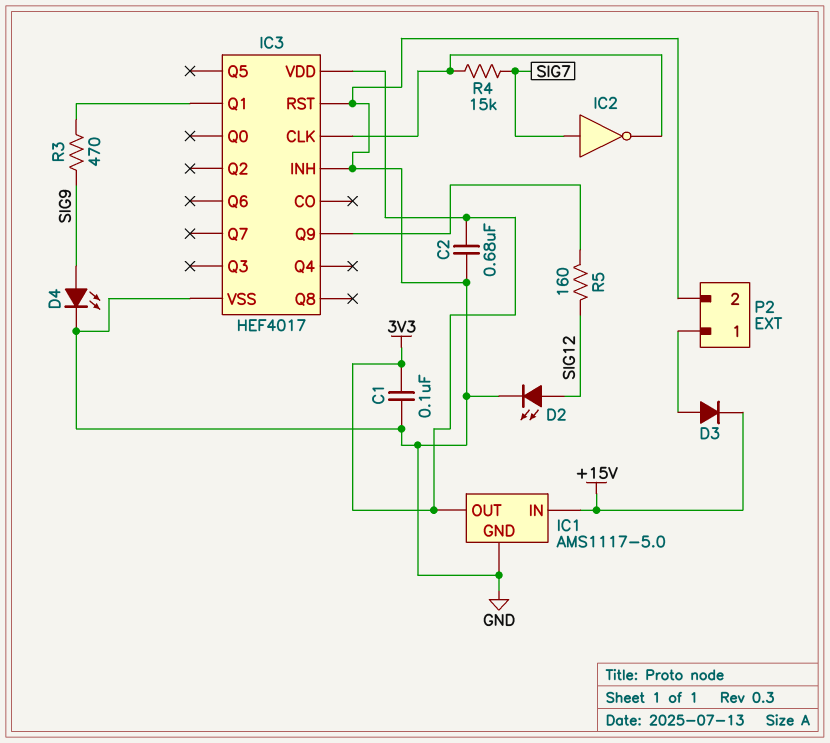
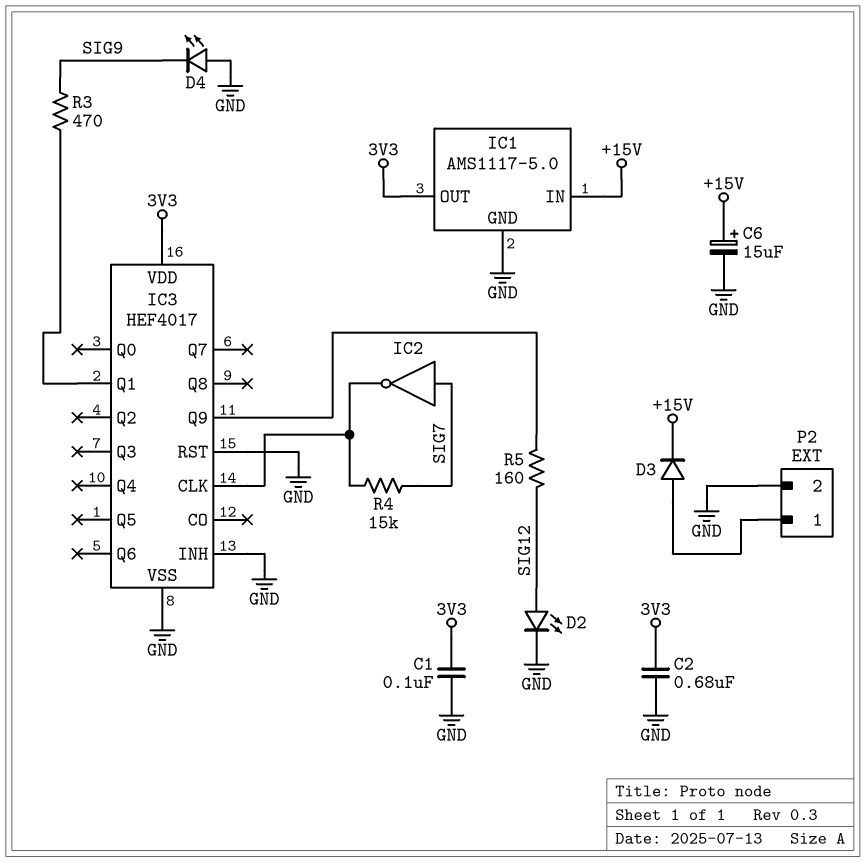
C6: none -> 15uF (plus +15V, minus GND)
D4: LED (A SIG9, K GND) -> LED (A GND, K SIG9)

